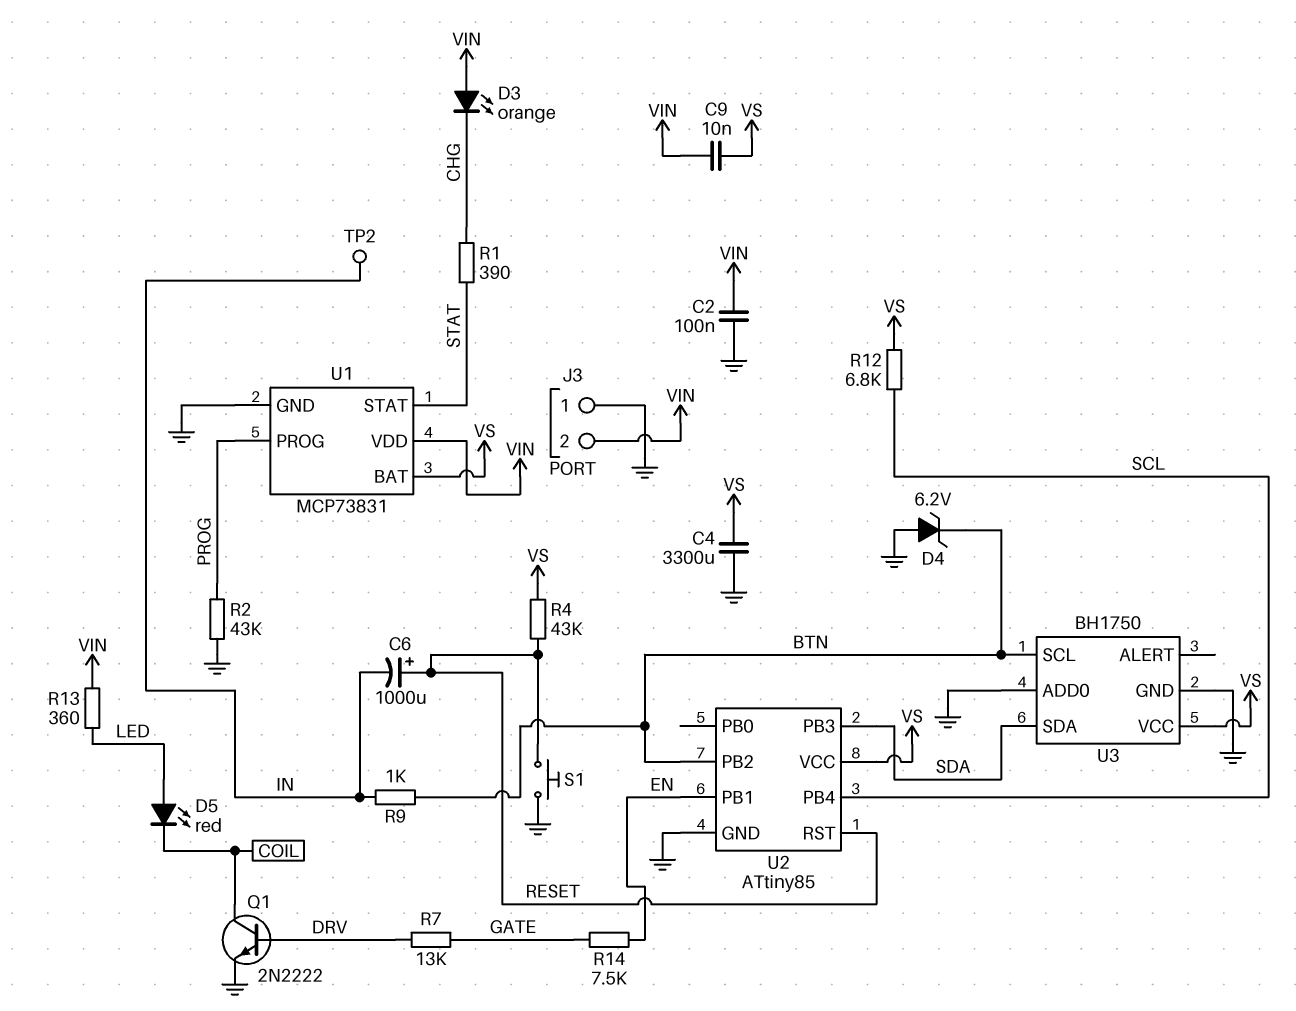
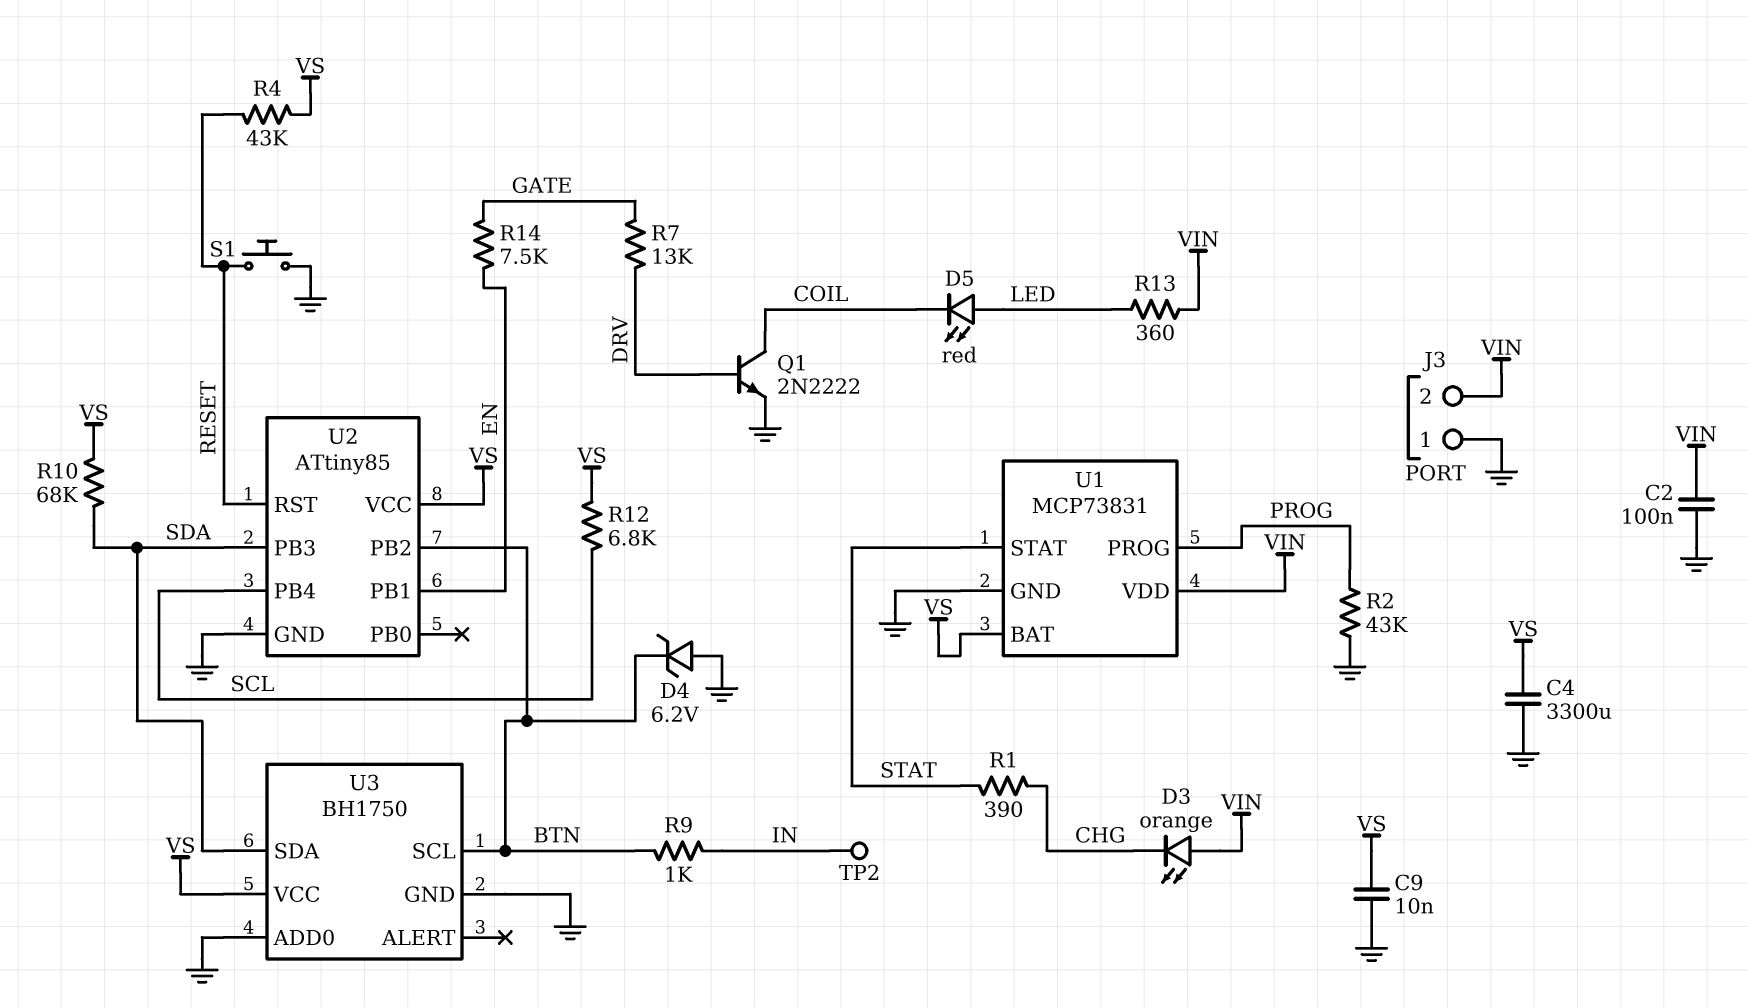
C6: 1000uF (plus RESET, minus IN) -> none
C9: 10nF (VIN, VS) -> 10nF (GND, VS)
R10: none -> 68k (SDA, VS)

